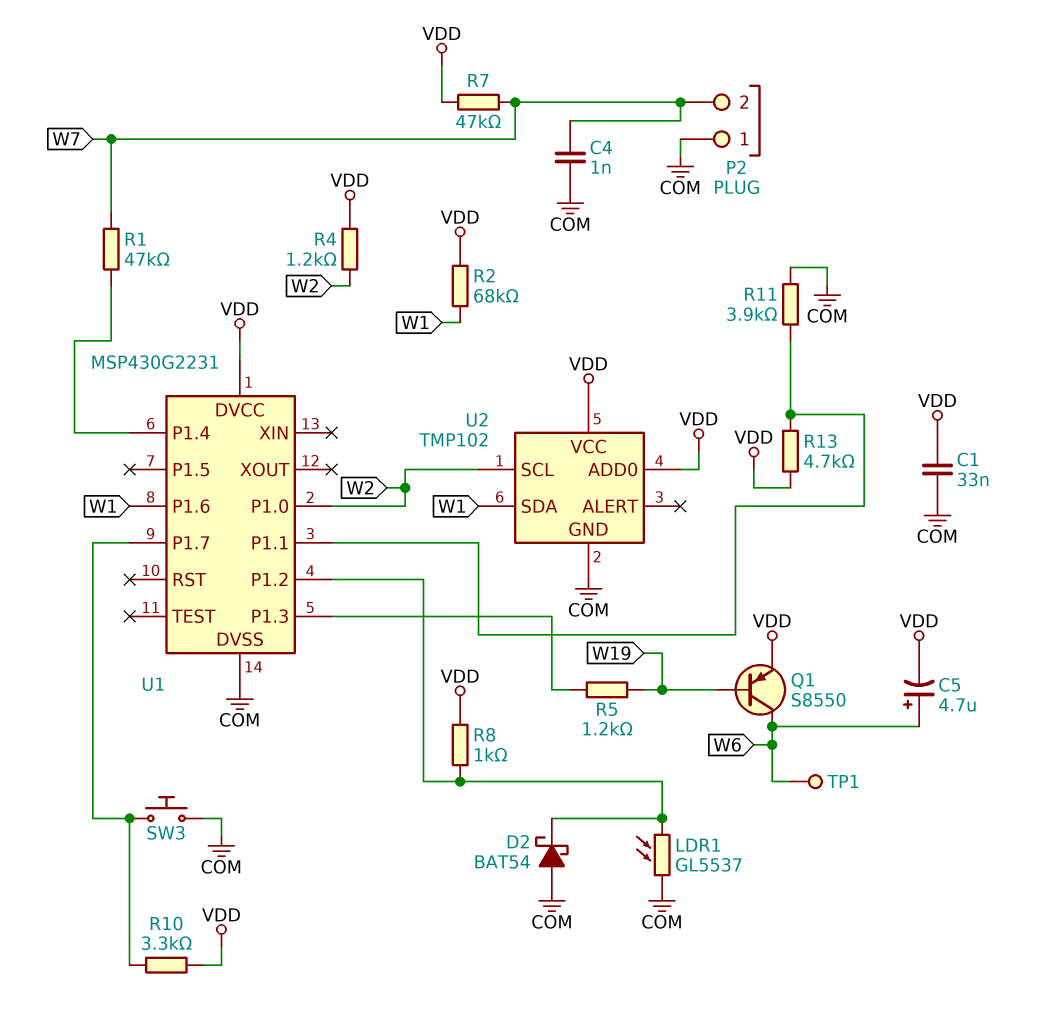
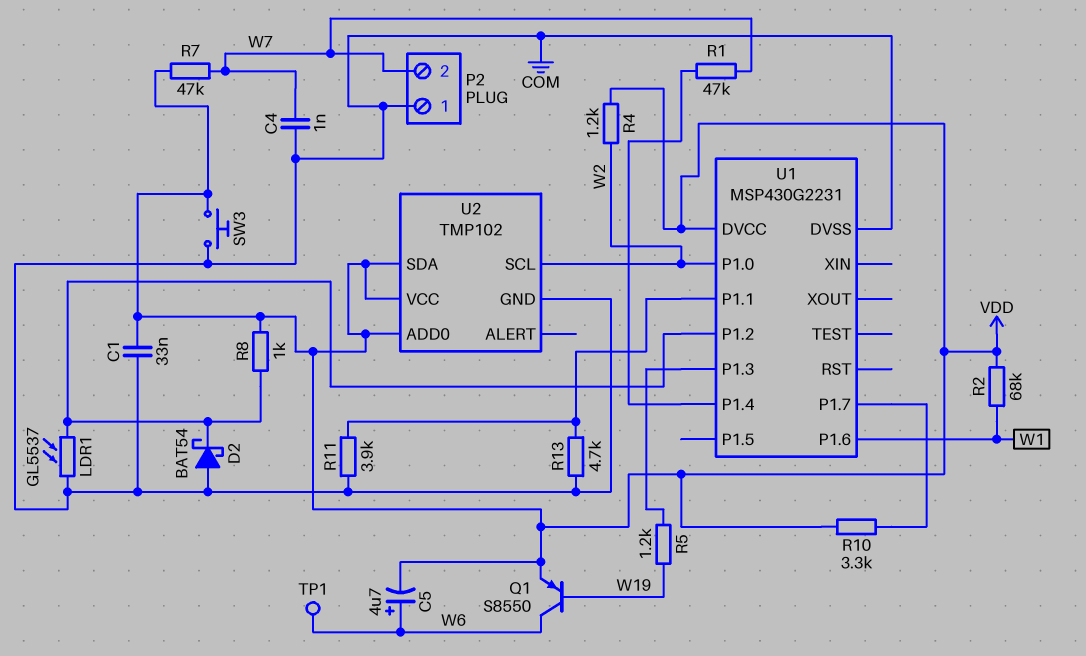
R13: 4.7k (U1/P1.1, VDD) -> 4.7k (COM, U1/P1.1)
SW3: button (COM, U1/P1.7) -> button (COM, VDD)
U2 pin SDA: W1 -> VDD

